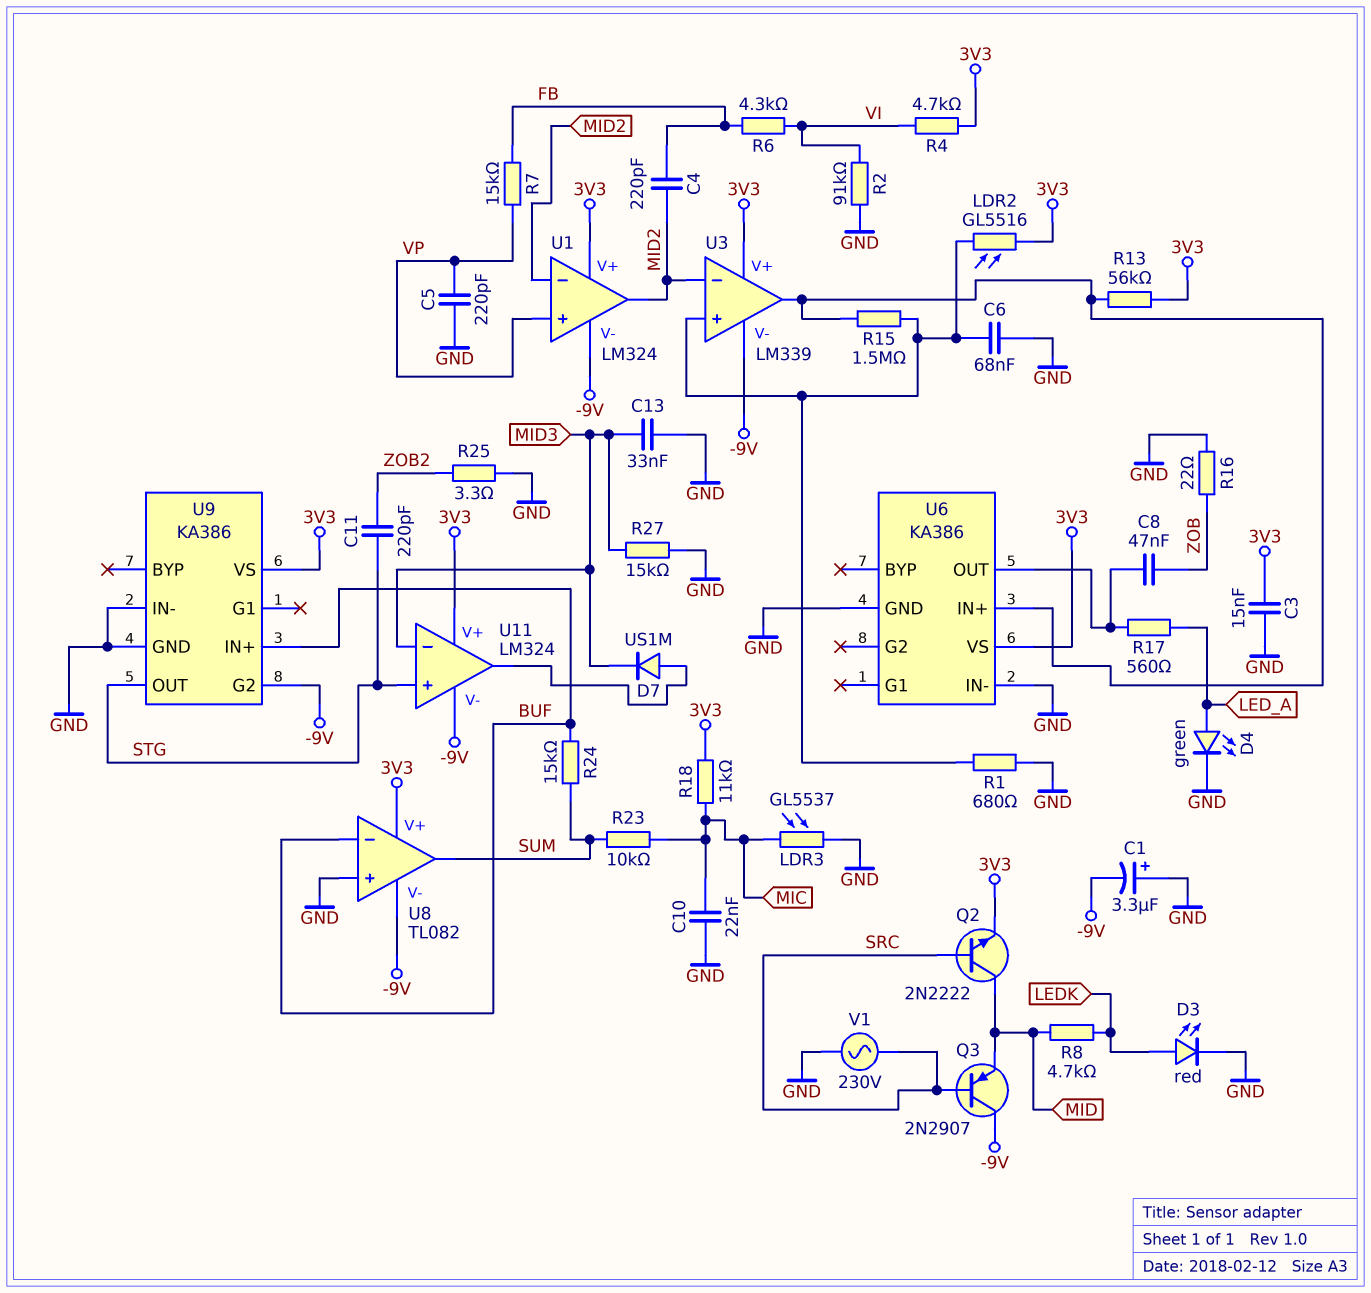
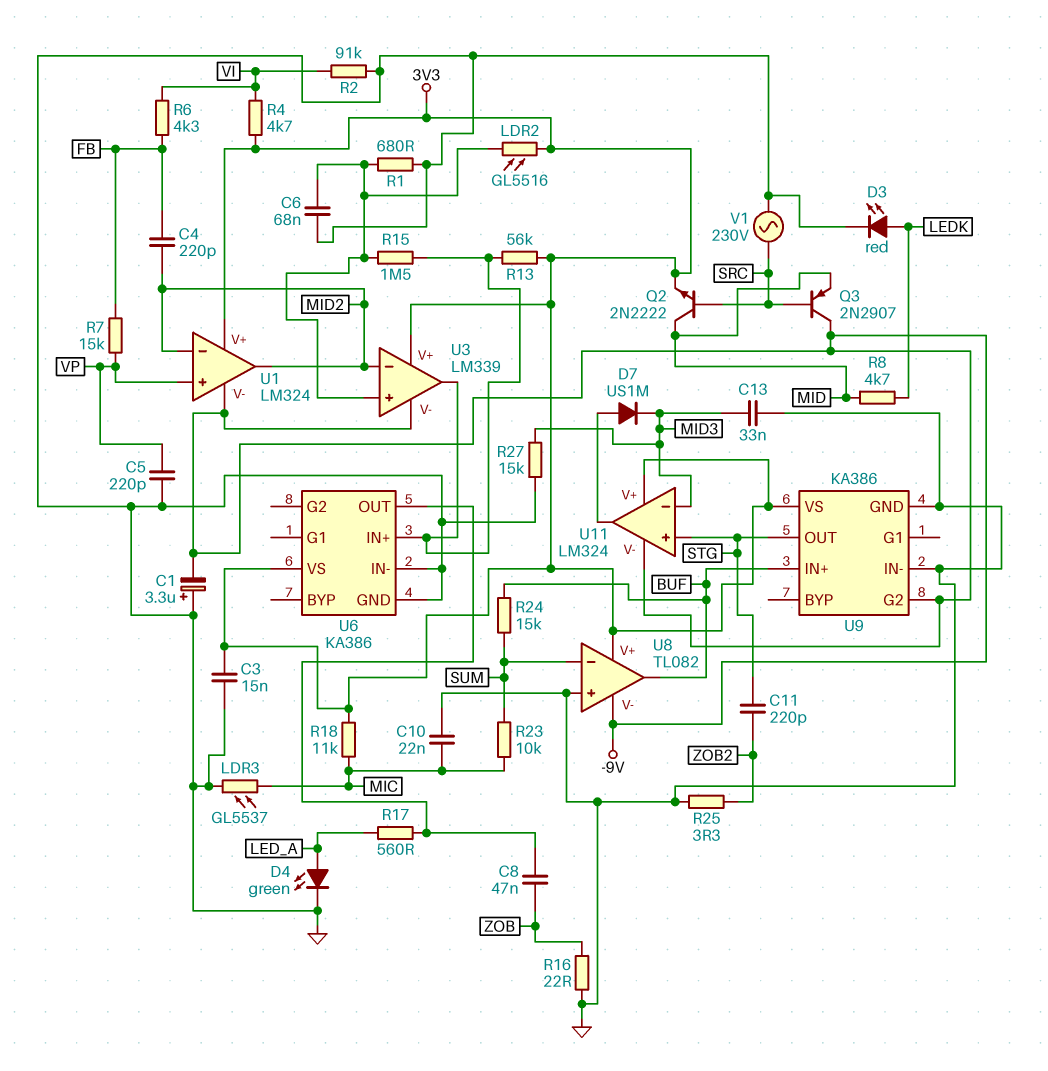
U8 pin in-: BUF -> SUM
U8 pin out: SUM -> BUF

